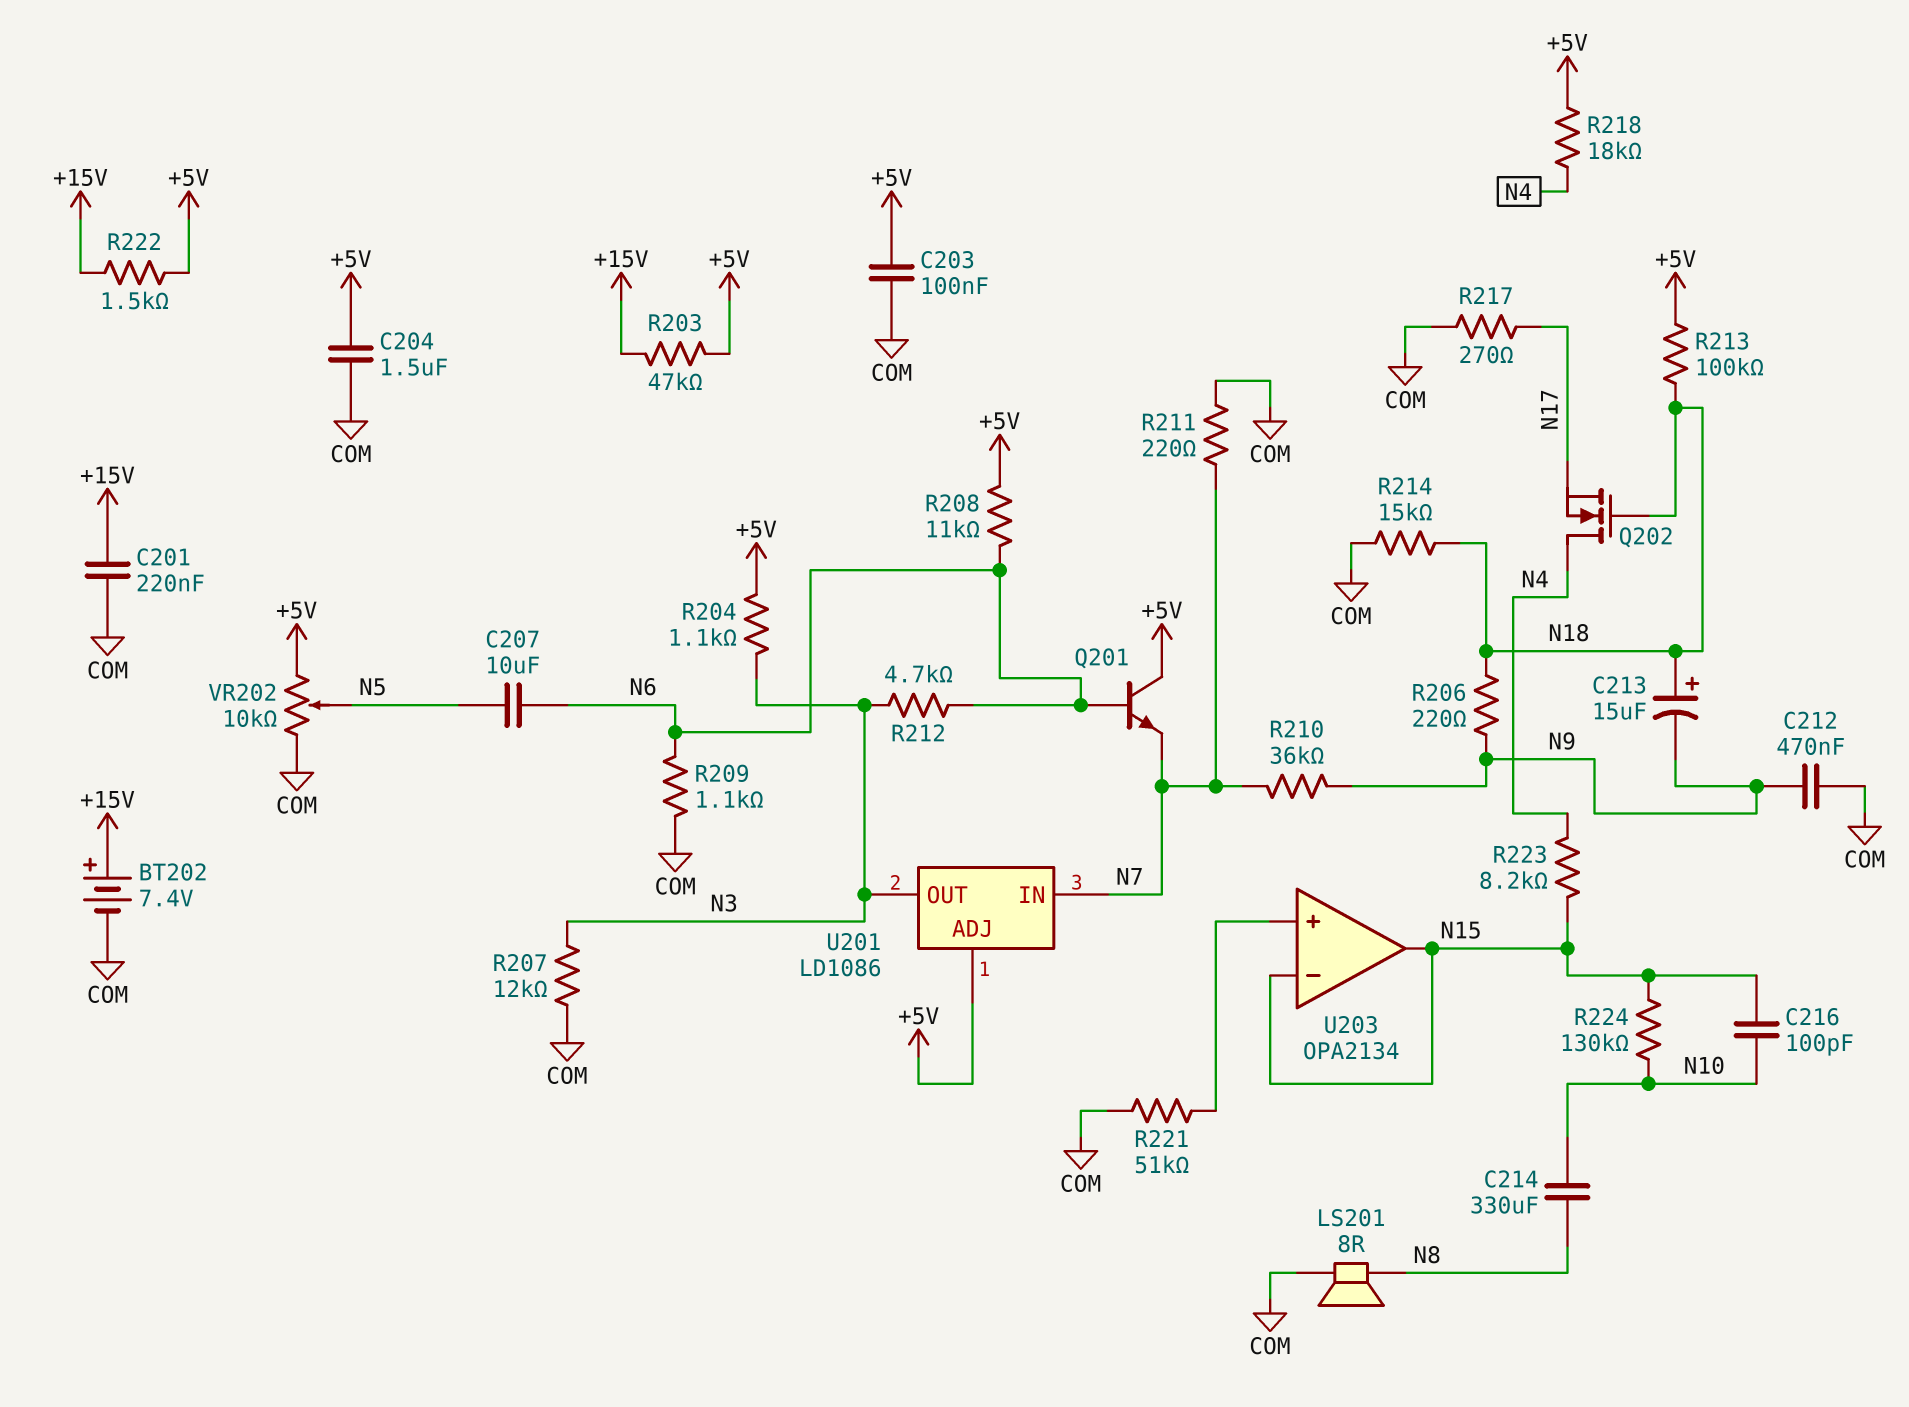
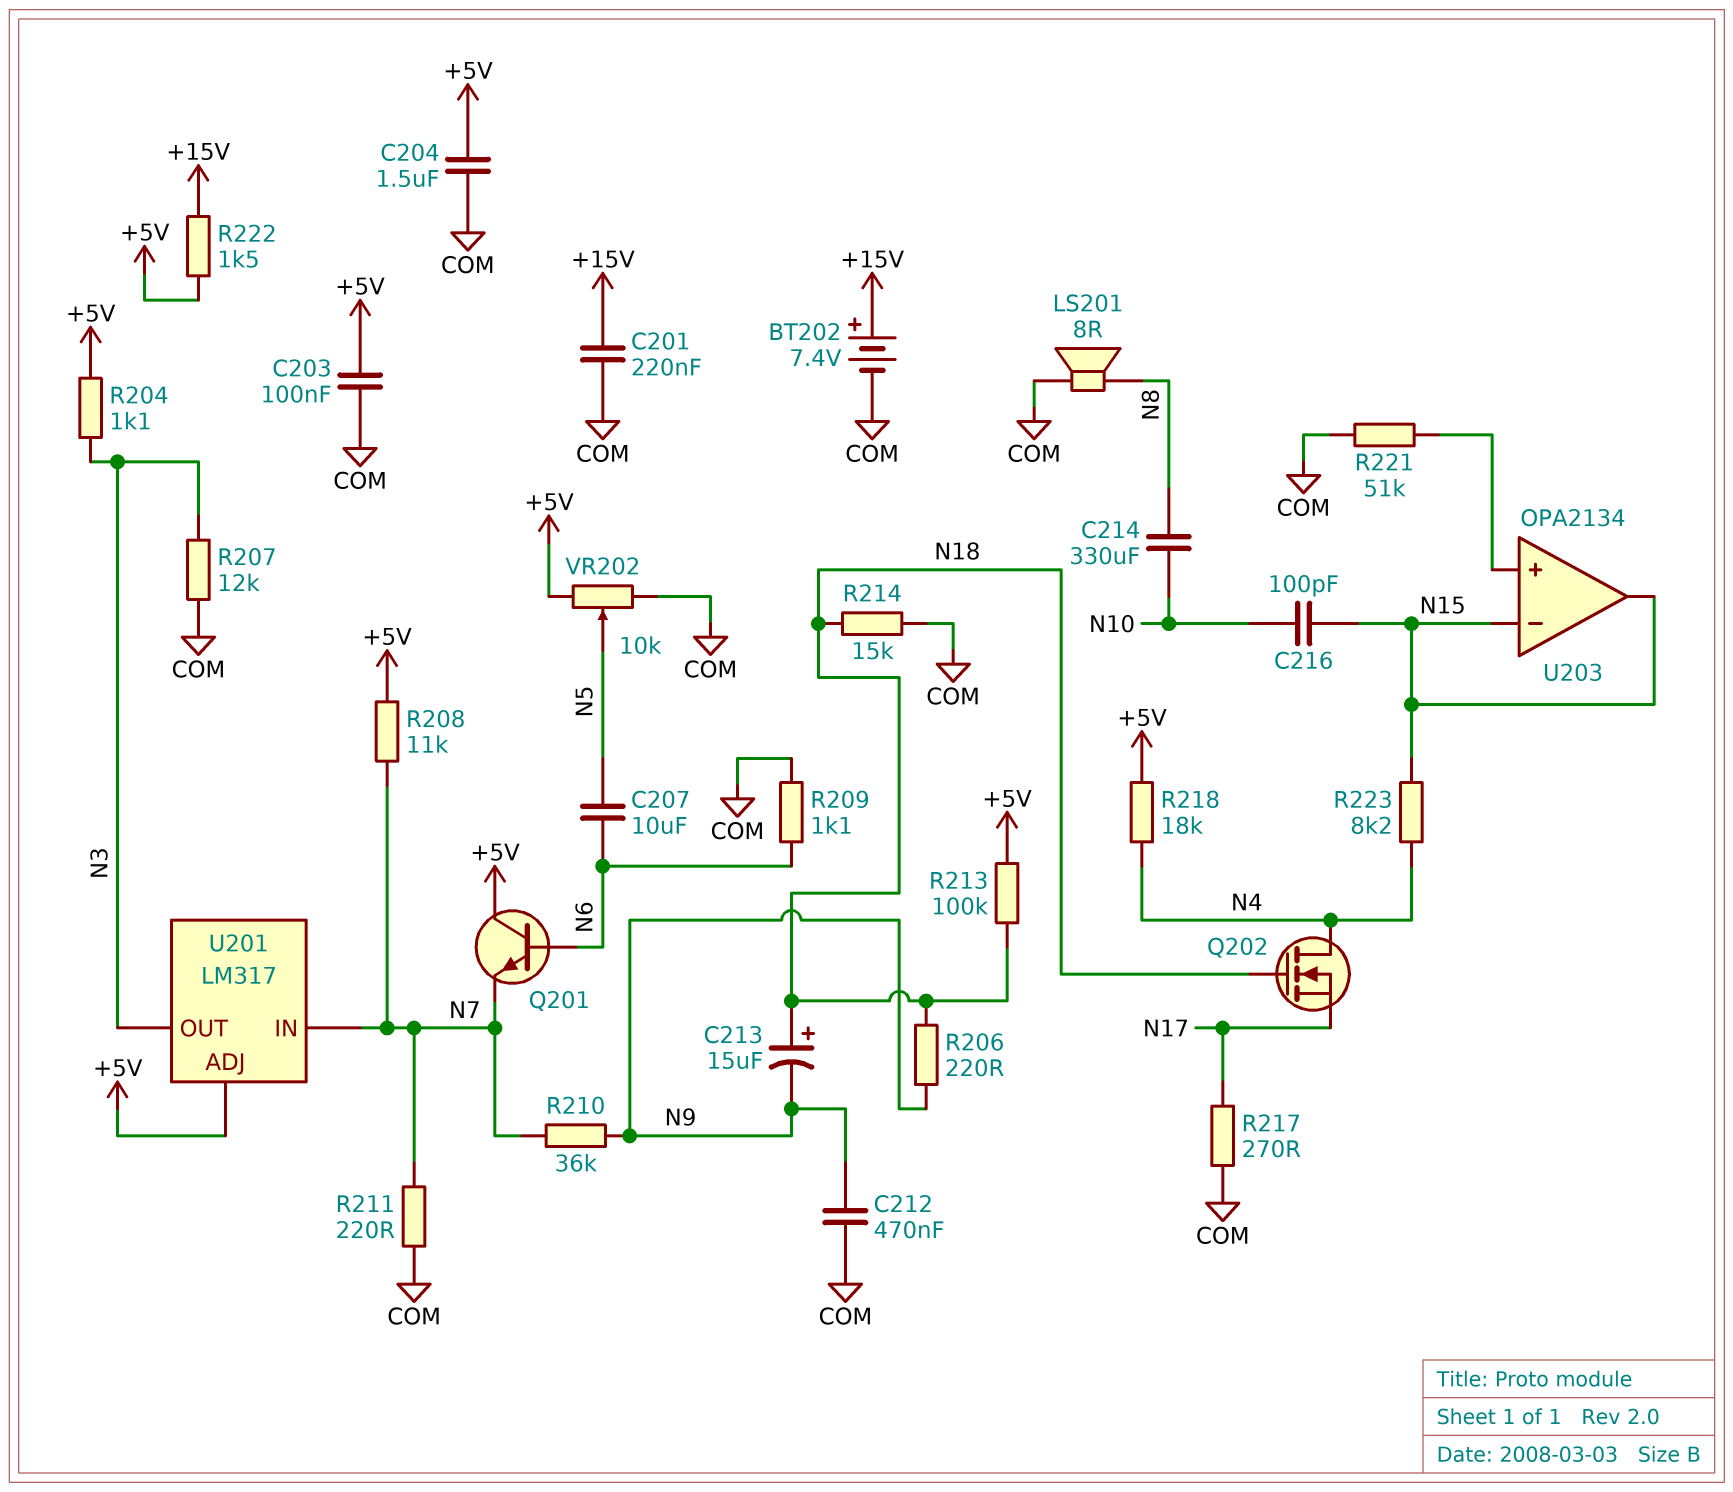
R203: 47k (+5V, +15V) -> none
R208: 11k (+5V, N6) -> 11k (+5V, N7)
R212: 4.7k (N3, N6) -> none
R224: 130k (N10, N15) -> none
U201: LD1086 -> LM317

